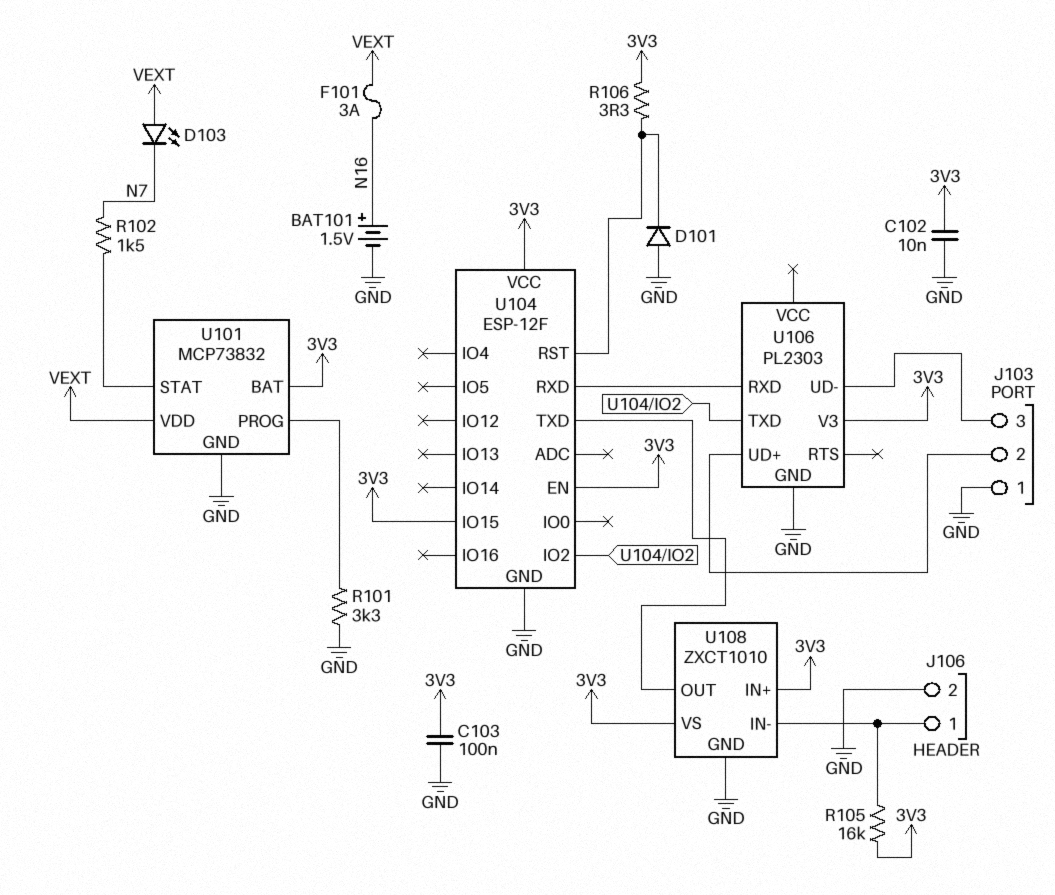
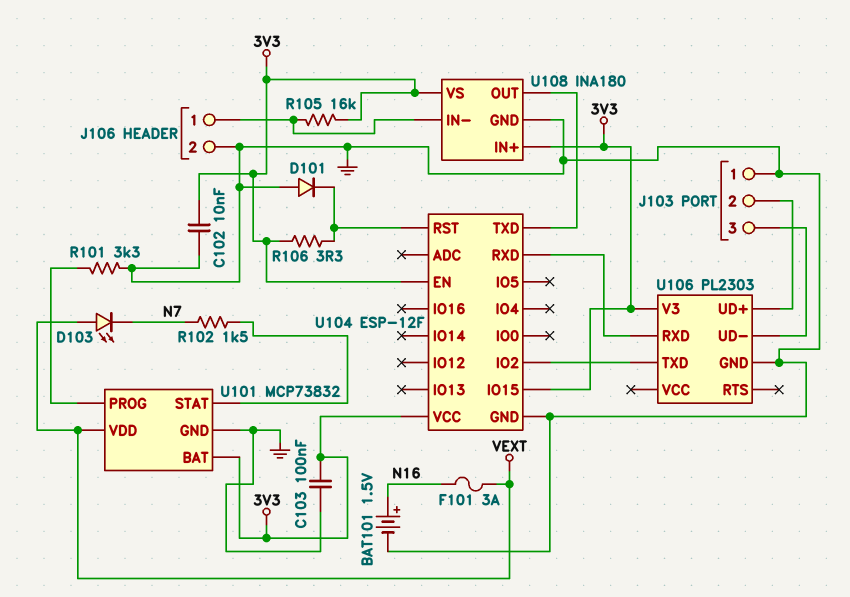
U108: ZXCT1010 -> INA180

